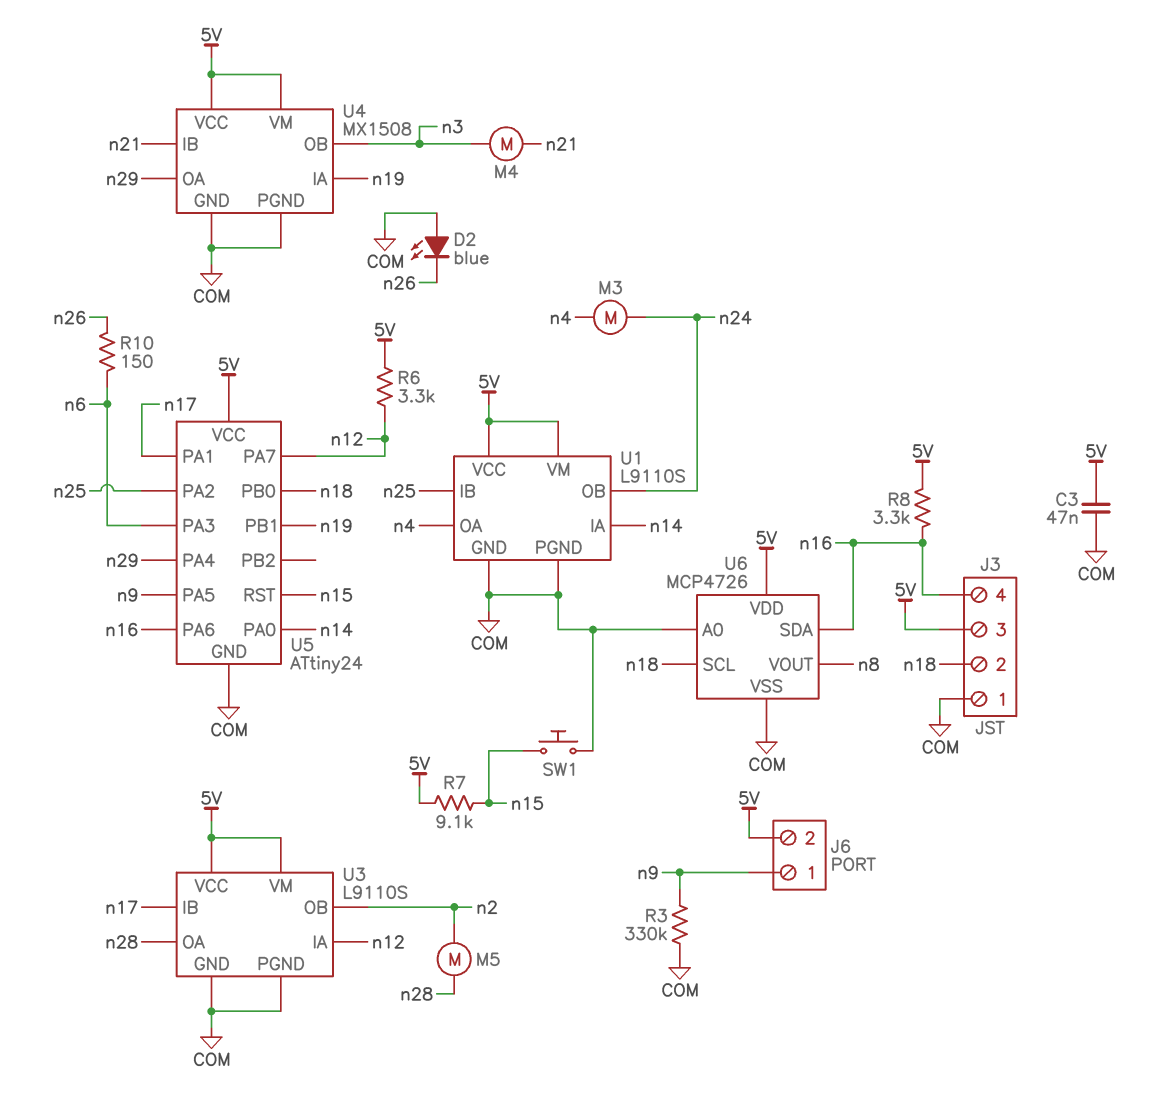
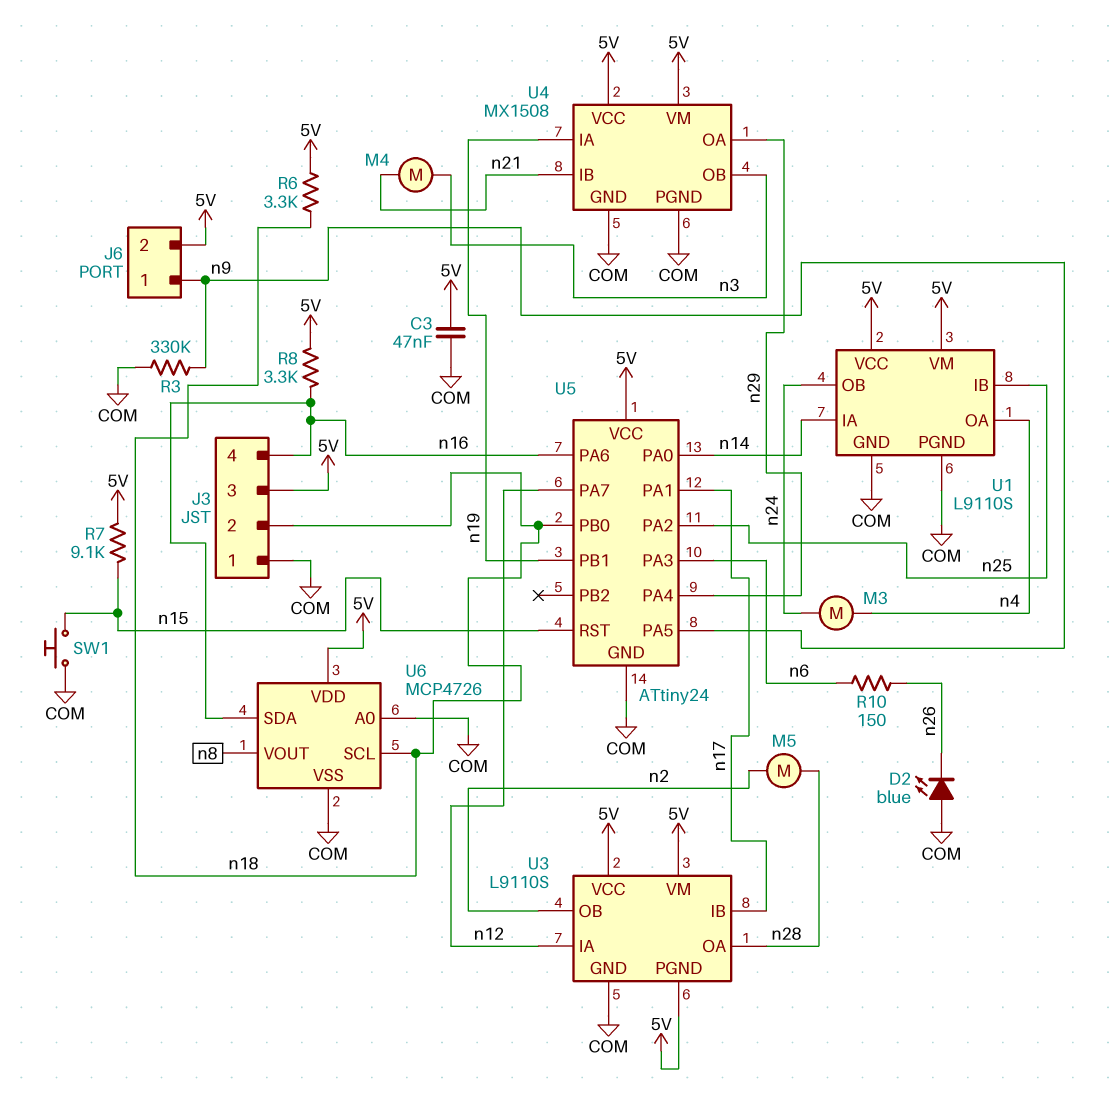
R6: 3.3k (5V, n12) -> 3.3k (5V, n18)
U3 pin PGND: COM -> 5V

